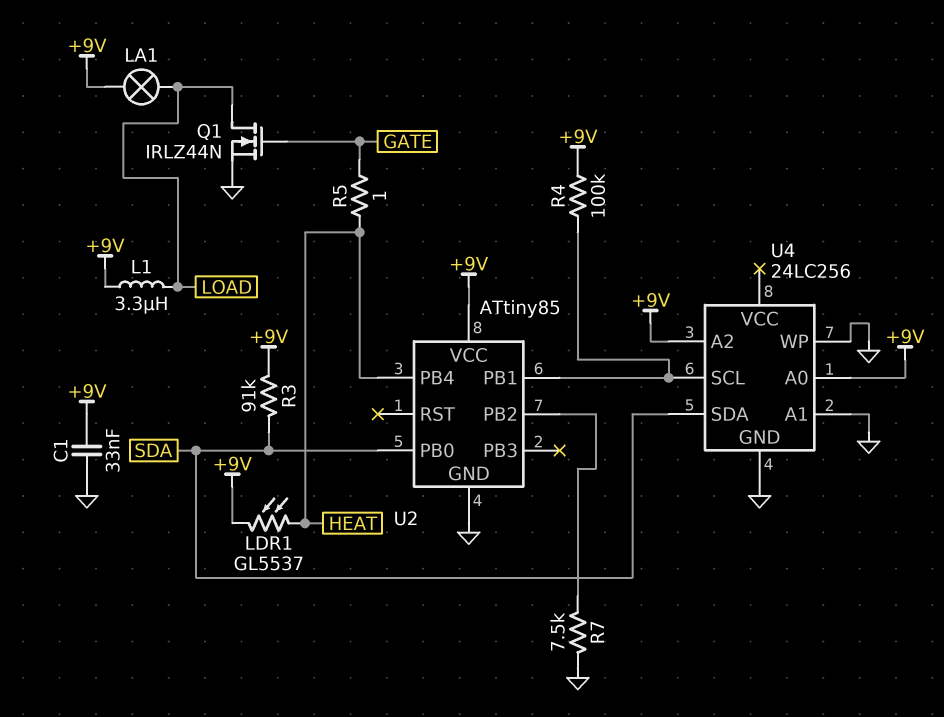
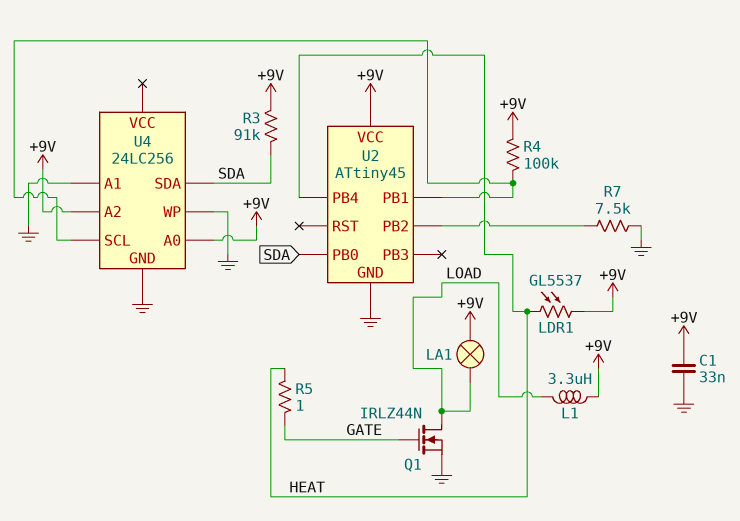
U2: ATtiny85 -> ATtiny45

